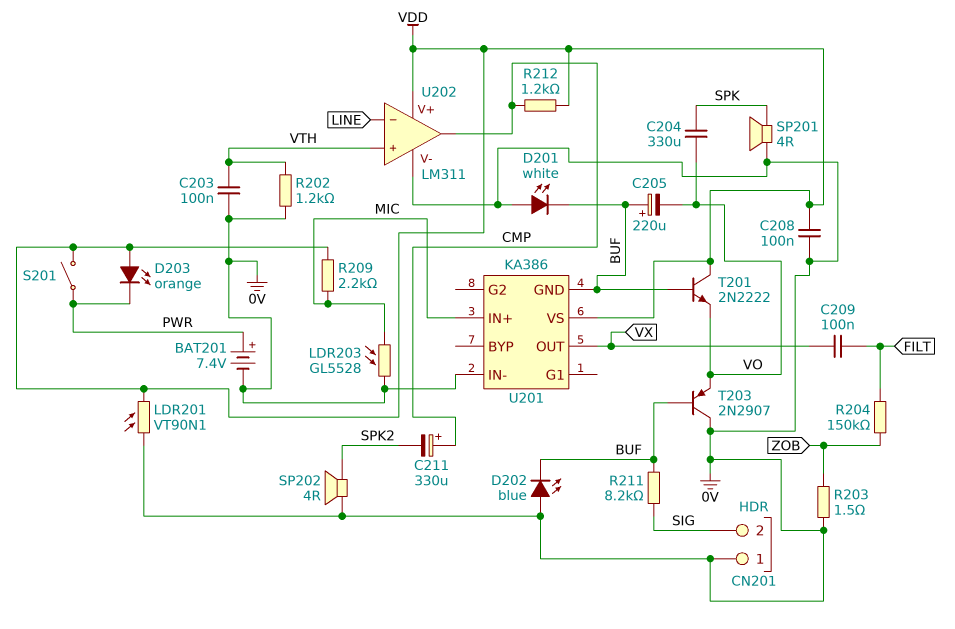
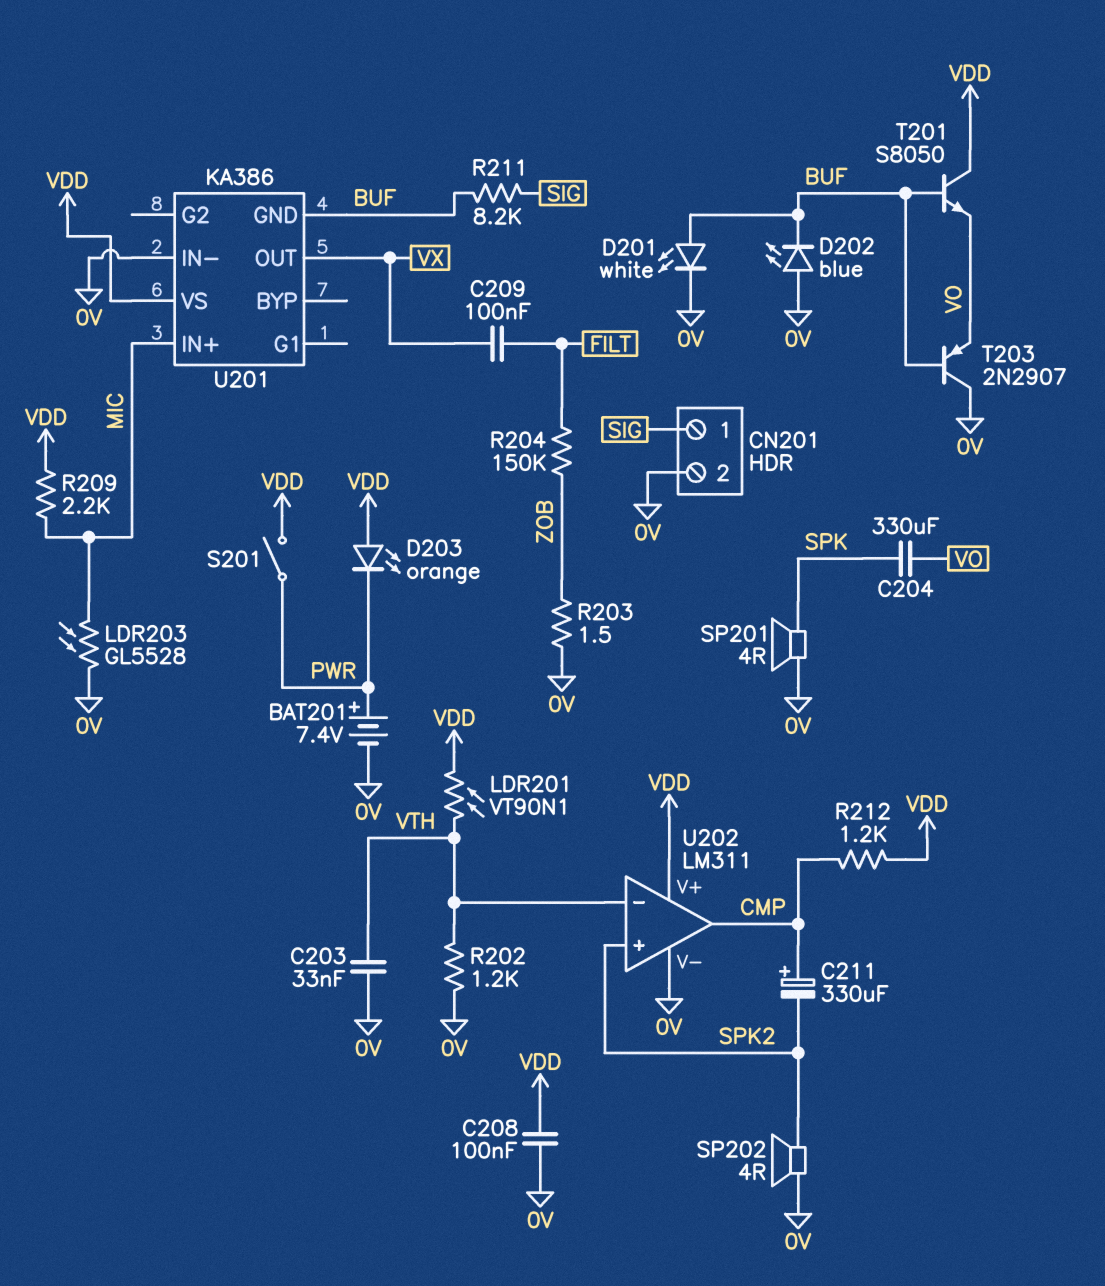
C203: 100nF (0V, VTH) -> 33nF (0V, VTH)
C205: 220uF (plus BUF, minus VO) -> none
CN201 pin 1: 0V -> SIG
CN201 pin 2: SIG -> 0V
D201: LED white (A 0V, K BUF) -> LED white (A BUF, K 0V)
LDR201: VT90N1 (0V, VDD) -> VT90N1 (VDD, VTH)
T201: NPN 2N2222 (B BUF, C VDD, E VO) -> NPN S8050 (B BUF, C VDD, E VO)
U202 pin in+: VTH -> SPK2
U202 pin in-: LINE -> VTH

